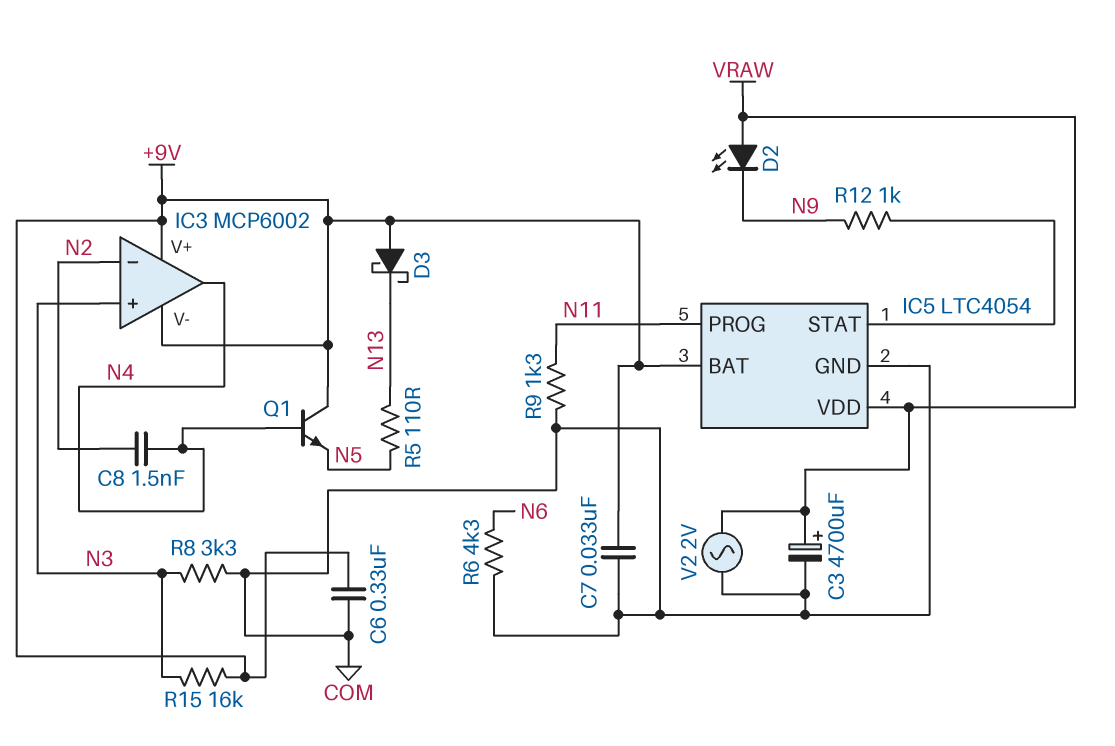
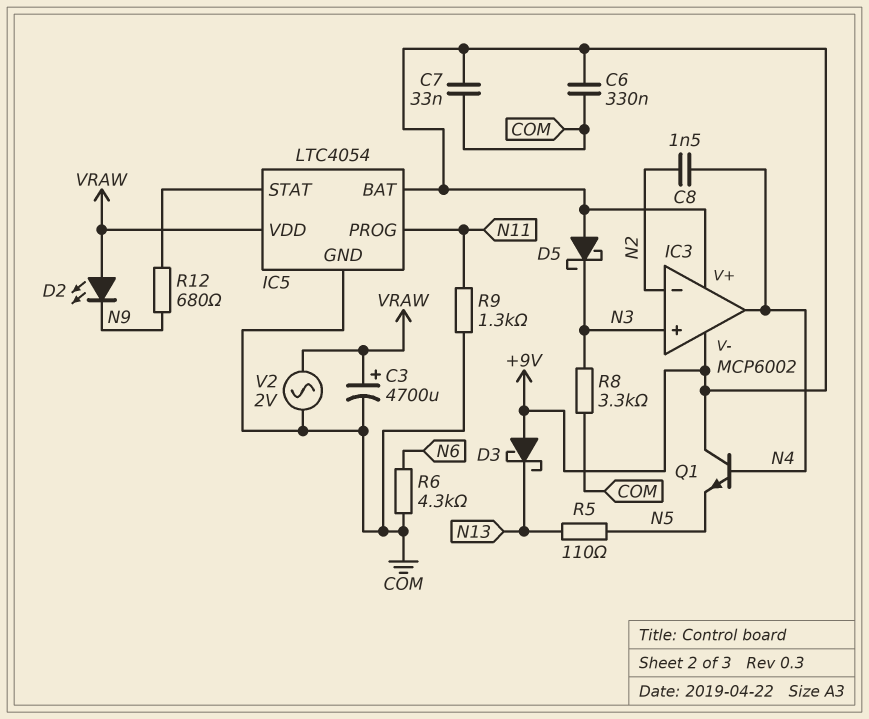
D5: none -> schottky (A +9V, K N3)
R12: 1k (IC5/STAT, N9) -> 680 (IC5/STAT, N9)
R15: 16k (+9V, N3) -> none

